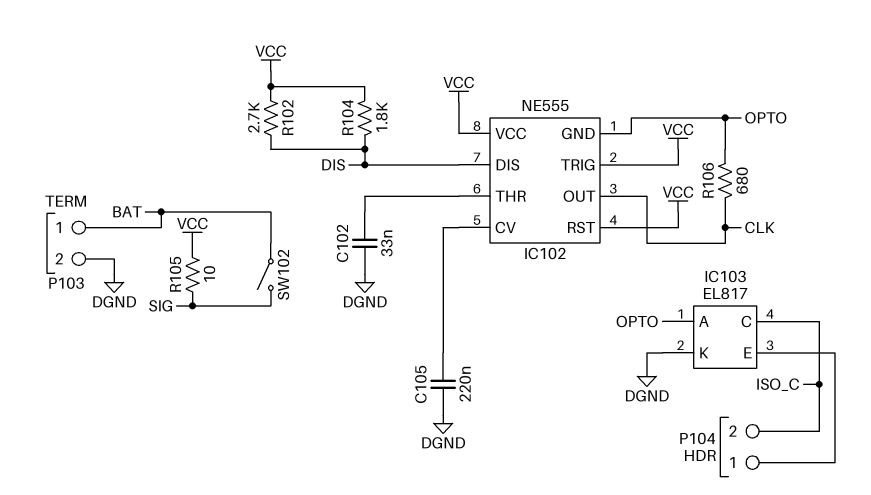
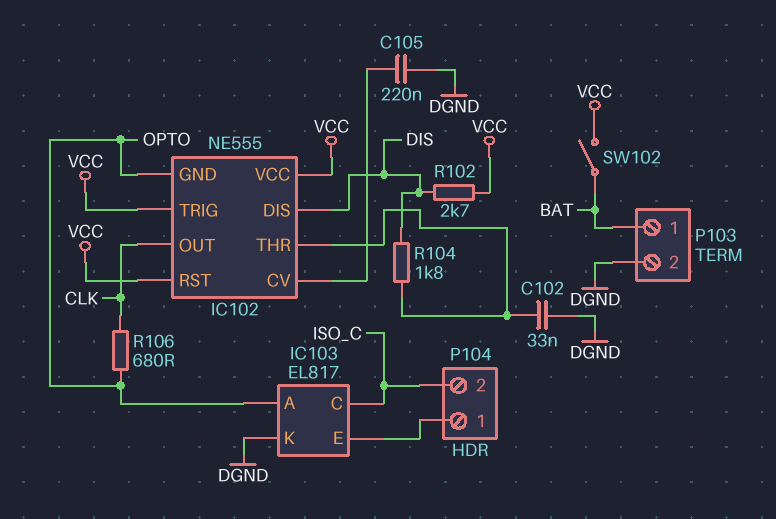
R104: 1.8k (DIS, VCC) -> 1.8k (DIS, IC102/THR)
R105: 10 (SIG, VCC) -> none
SW102: switch (BAT, SIG) -> switch (BAT, VCC)

